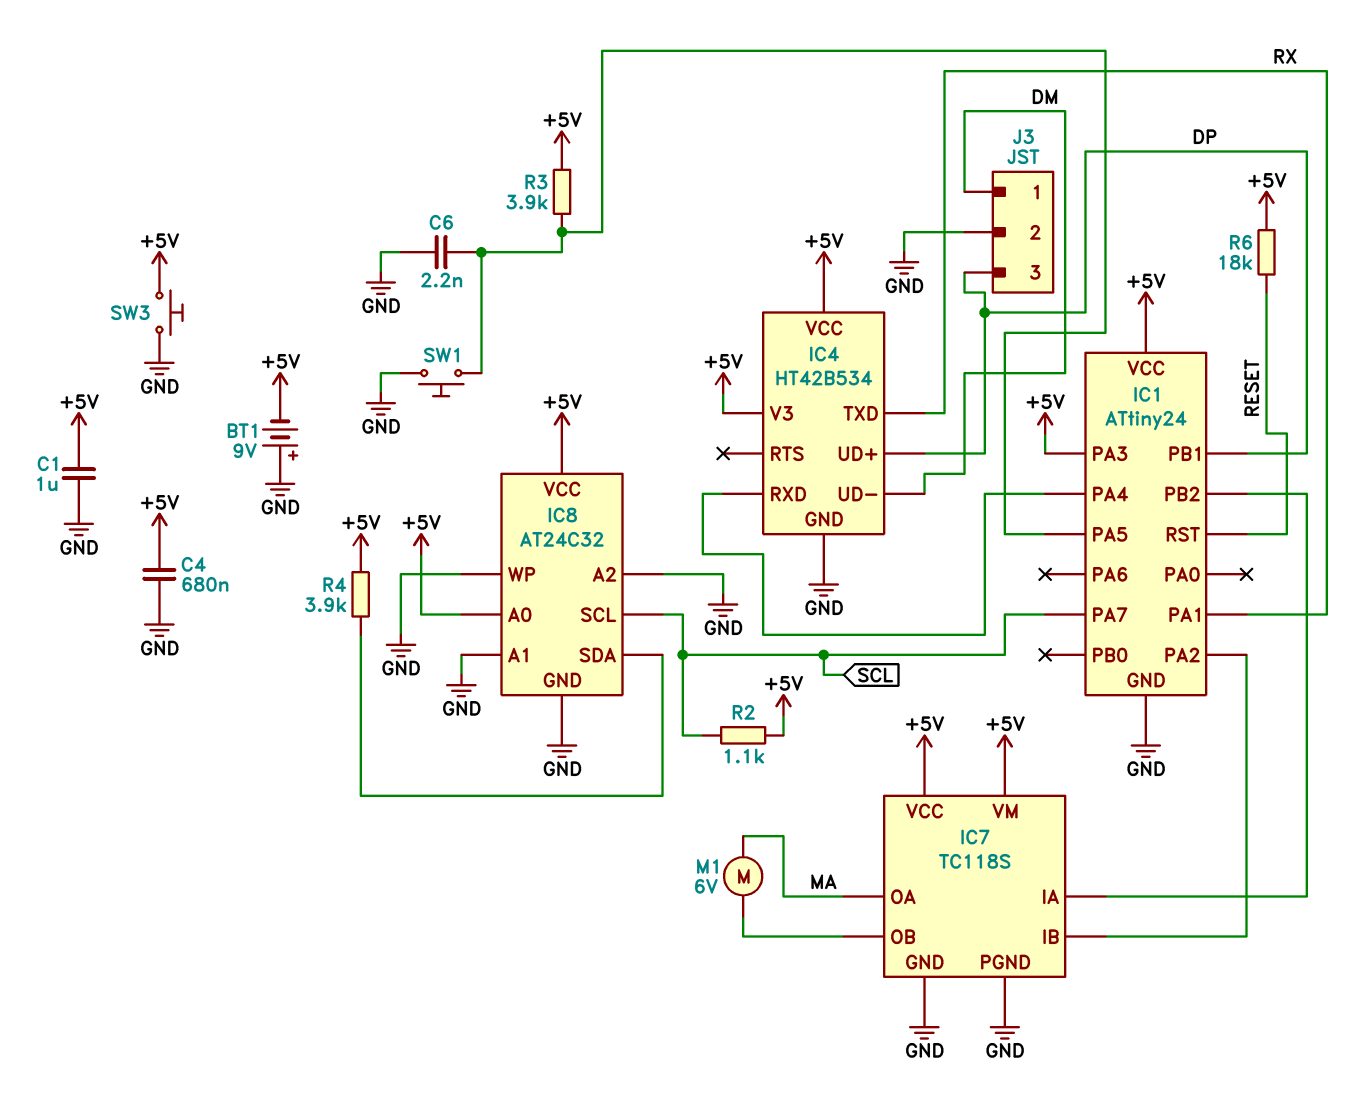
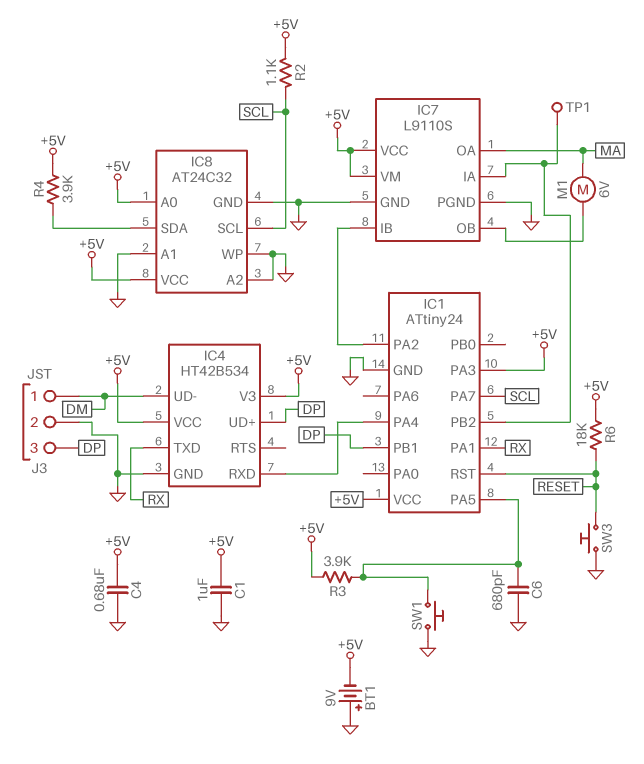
C6: 2.2nF (GND, IC1/PA5) -> 680pF (GND, IC1/PA5)
IC7: TC118S -> L9110S
SW3: button (+5V, GND) -> button (GND, RESET)
TP1: none -> test point (IC1/PB2)

